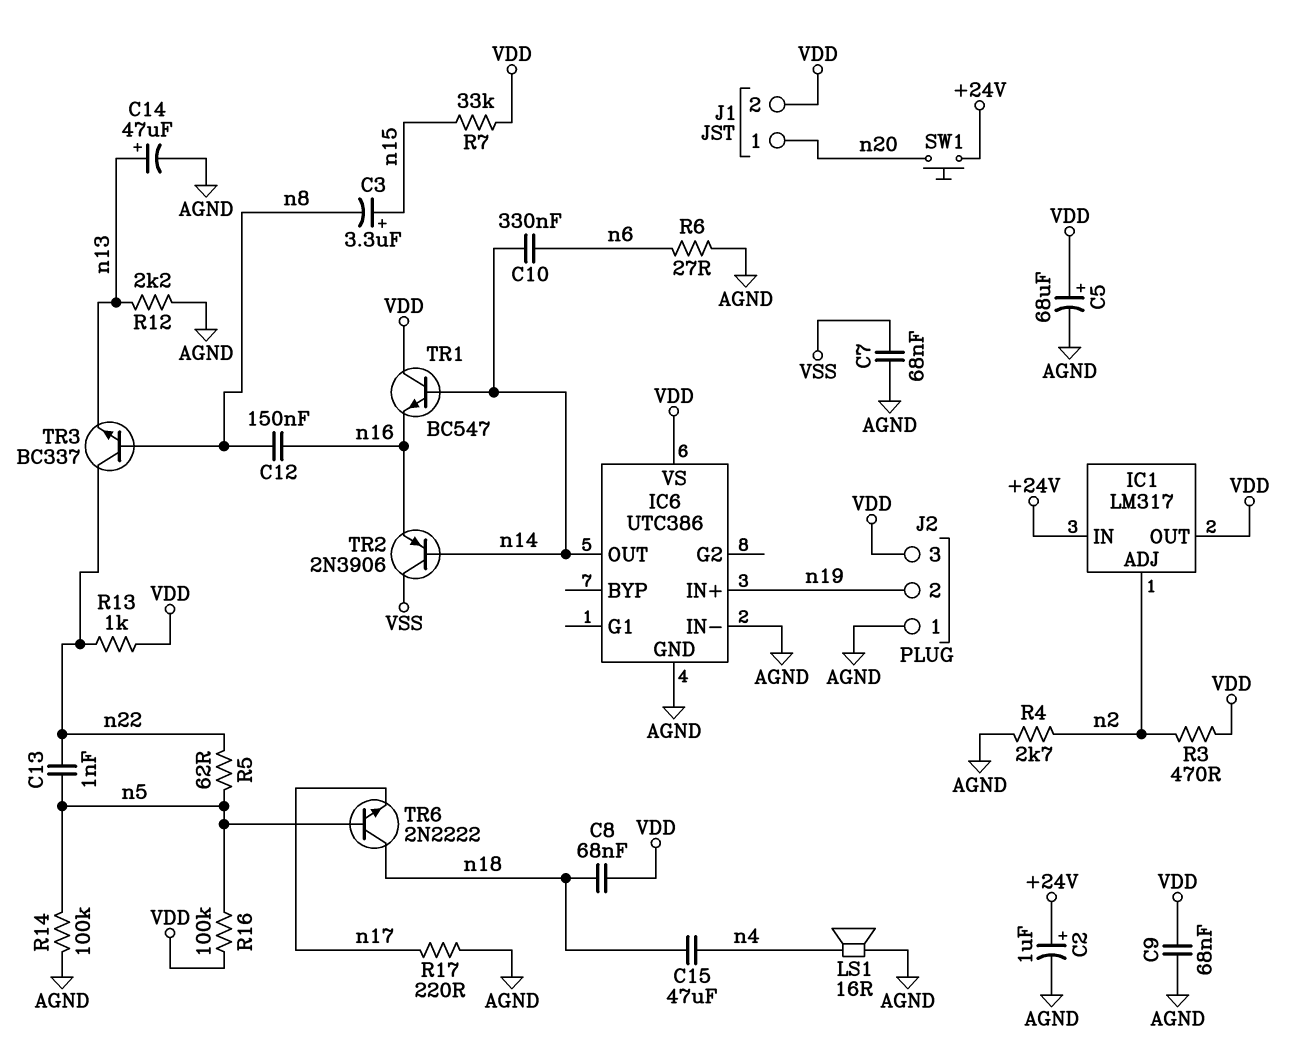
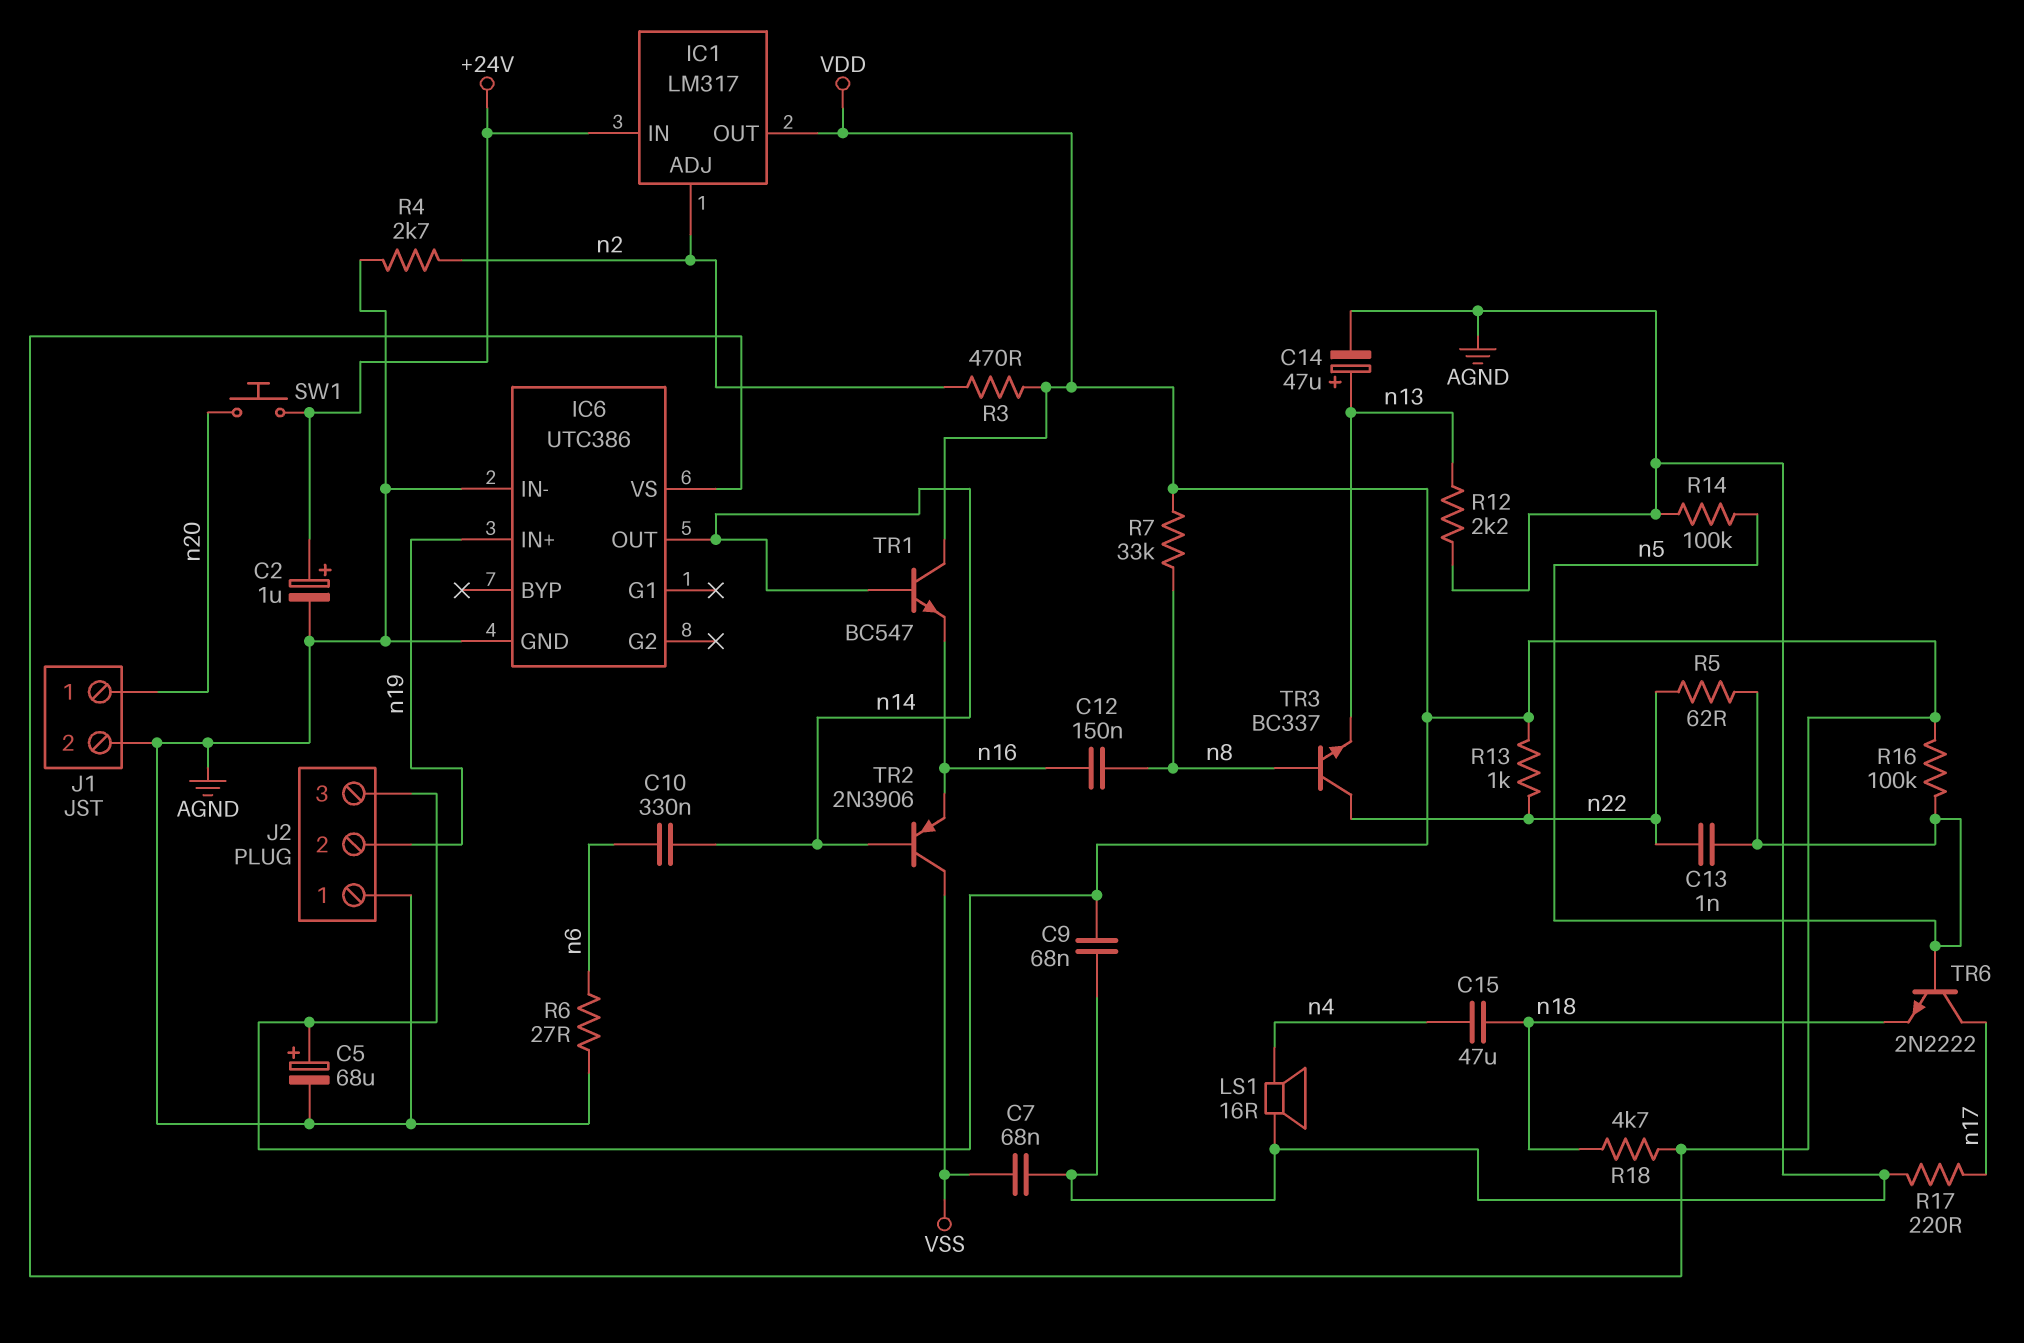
C3: 3.3uF (plus n15, minus n8) -> none
C8: 68nF (VDD, n18) -> none
J1 pin 2: VDD -> AGND
R7: 33k (VDD, n15) -> 33k (VDD, n8)
R18: none -> 4.7k (VDD, n18)
TR6: NPN 2N2222 (B n5, C n18, E n17) -> NPN 2N2222 (B n5, C n17, E n18)

